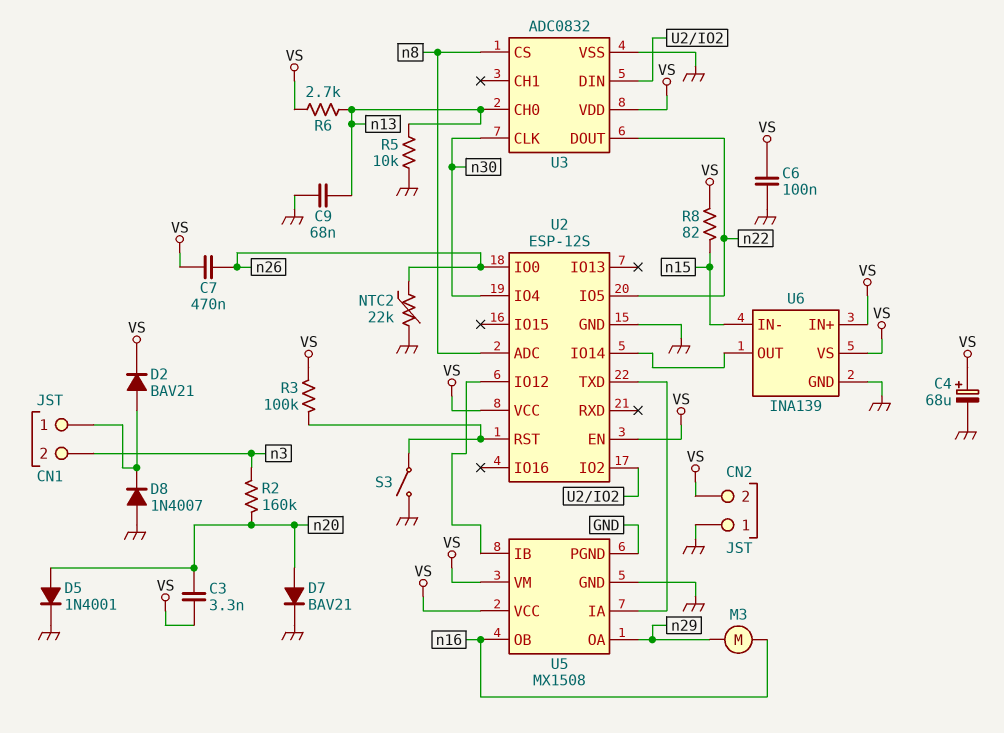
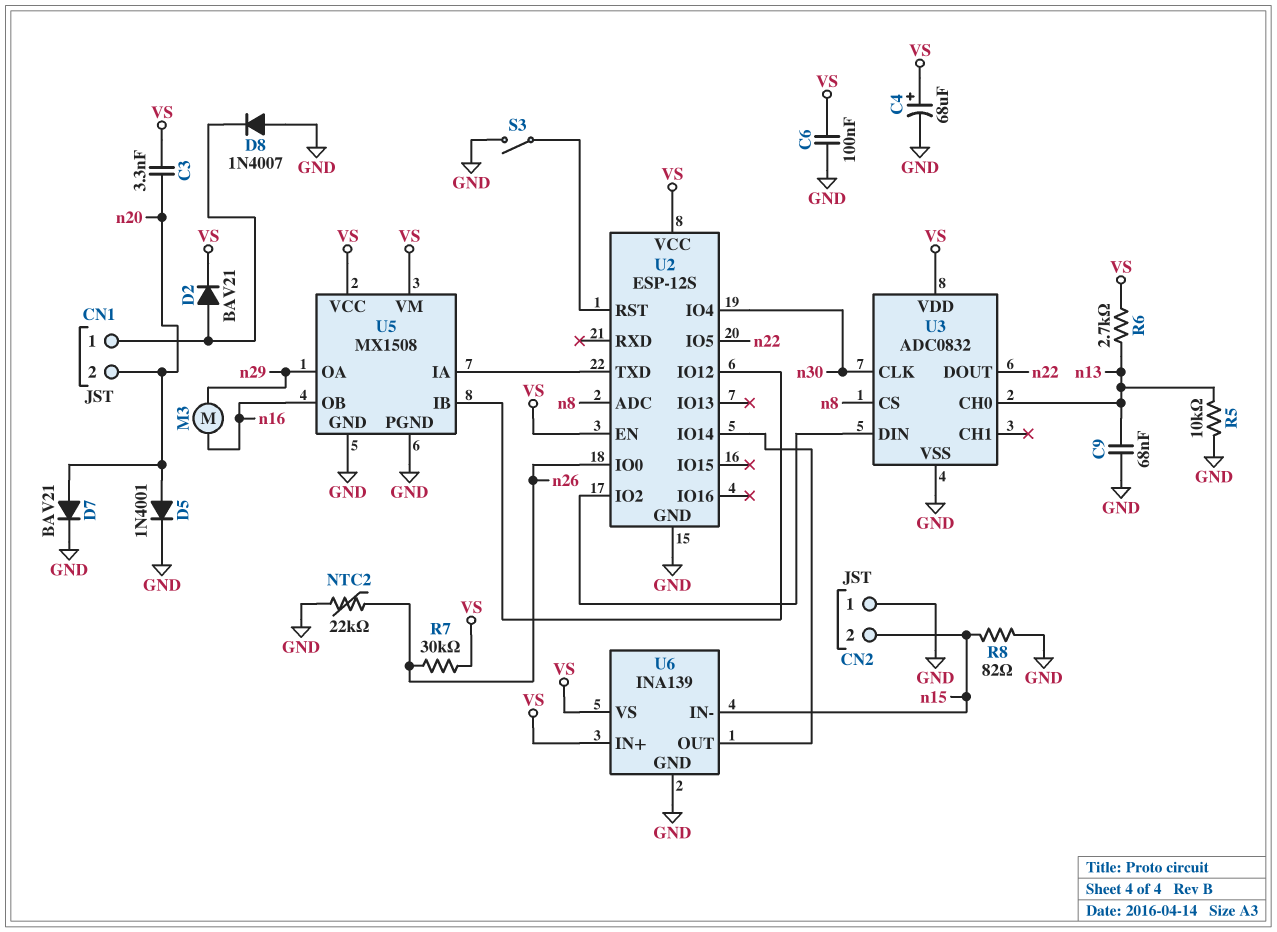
C7: 470nF (VS, n26) -> none
CN1 pin 2: n3 -> n20
CN2 pin 2: VS -> n15
R2: 160k (n3, n20) -> none
R3: 100k (U2/RST, VS) -> none
R7: none -> 30k (VS, n26)
R8: 82 (VS, n15) -> 82 (GND, n15)

